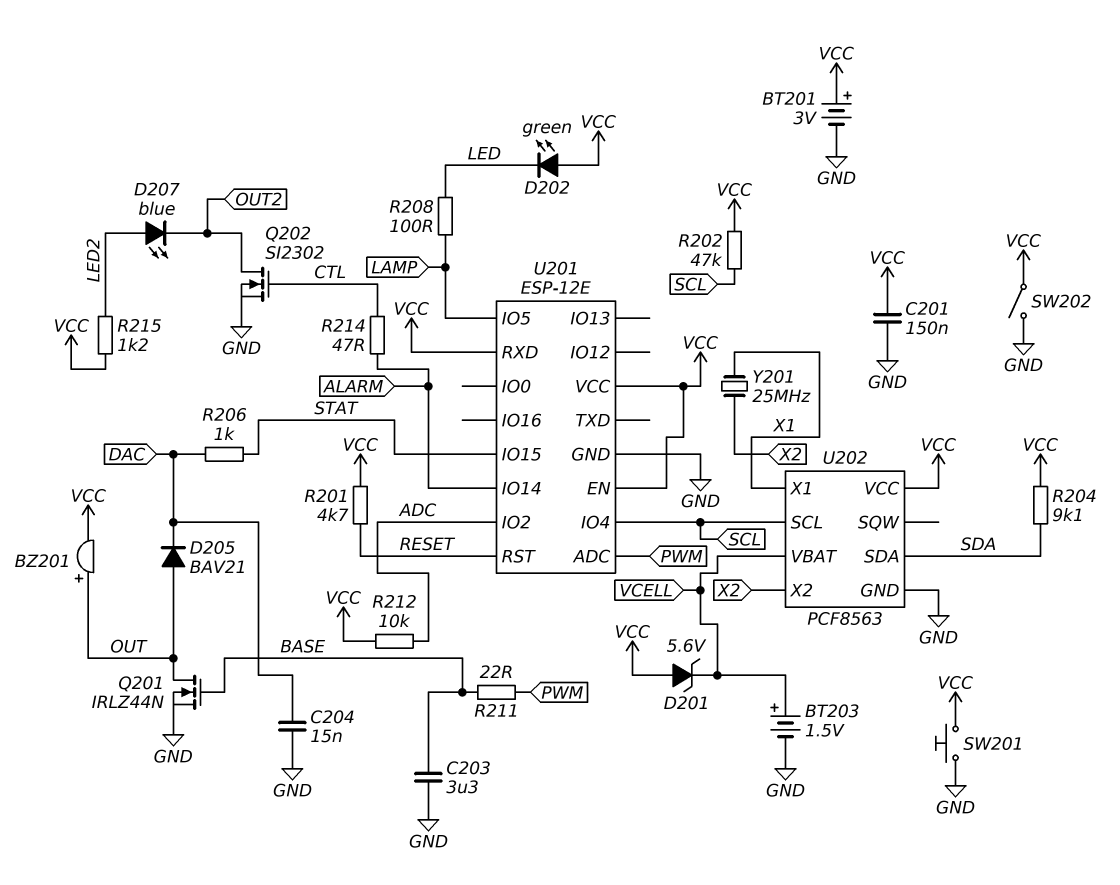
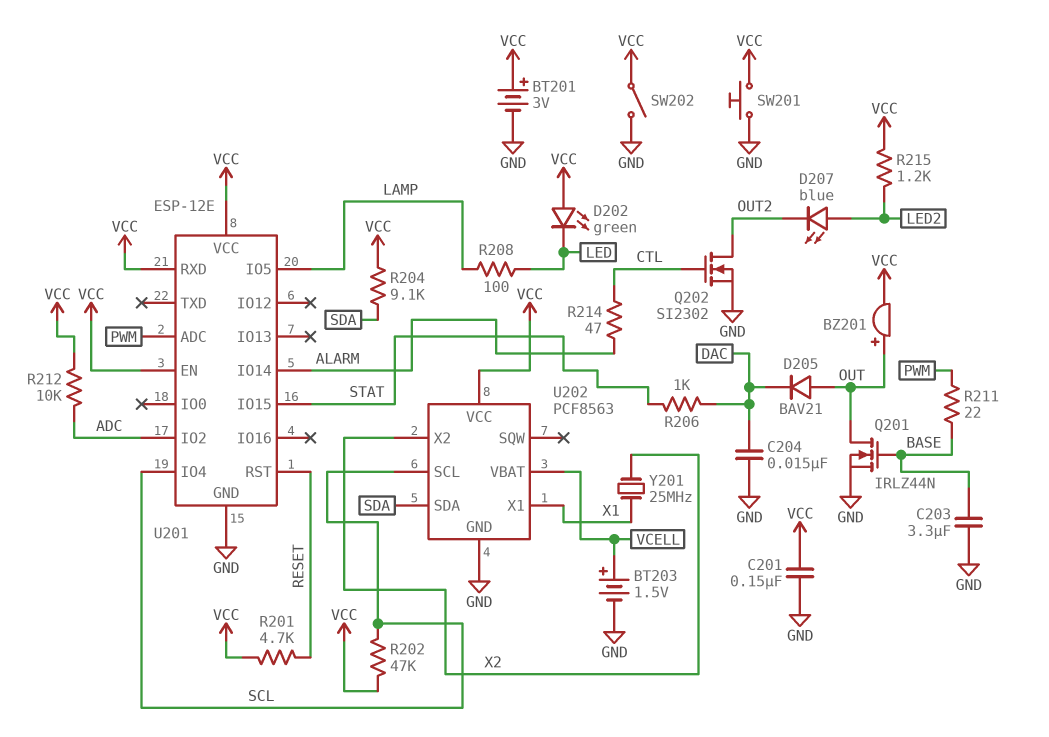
D201: zener 5.6V (A VCC, K VCELL) -> none

